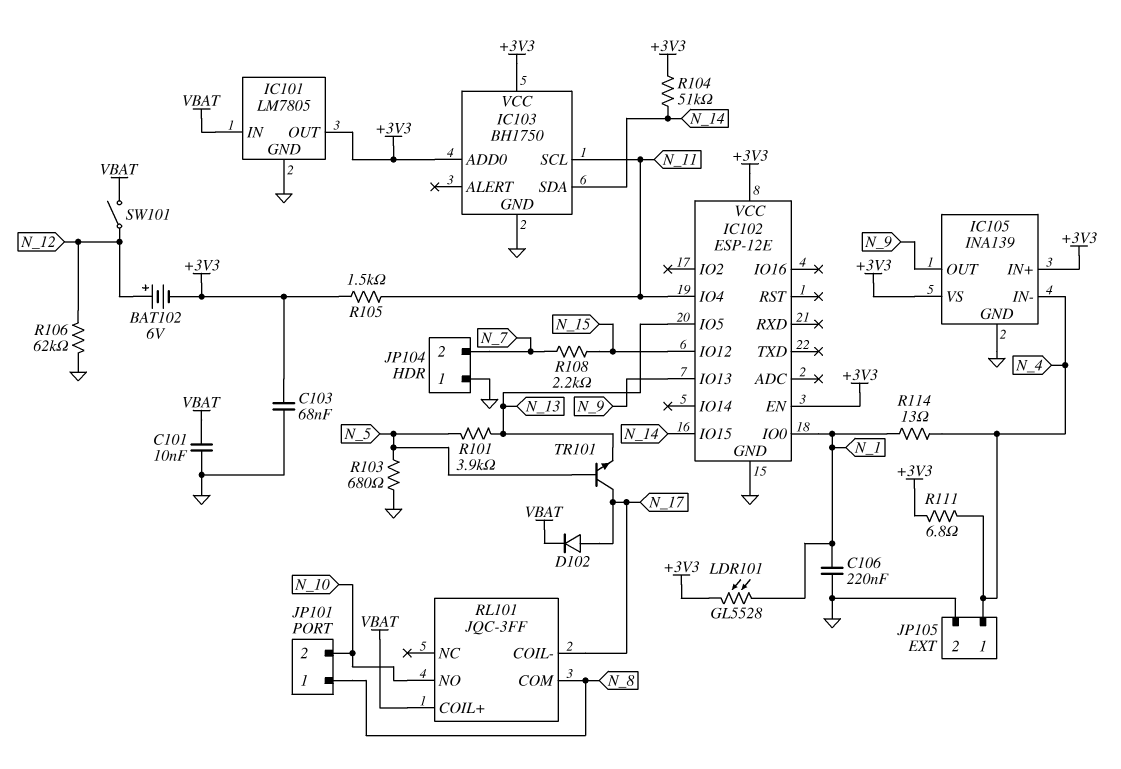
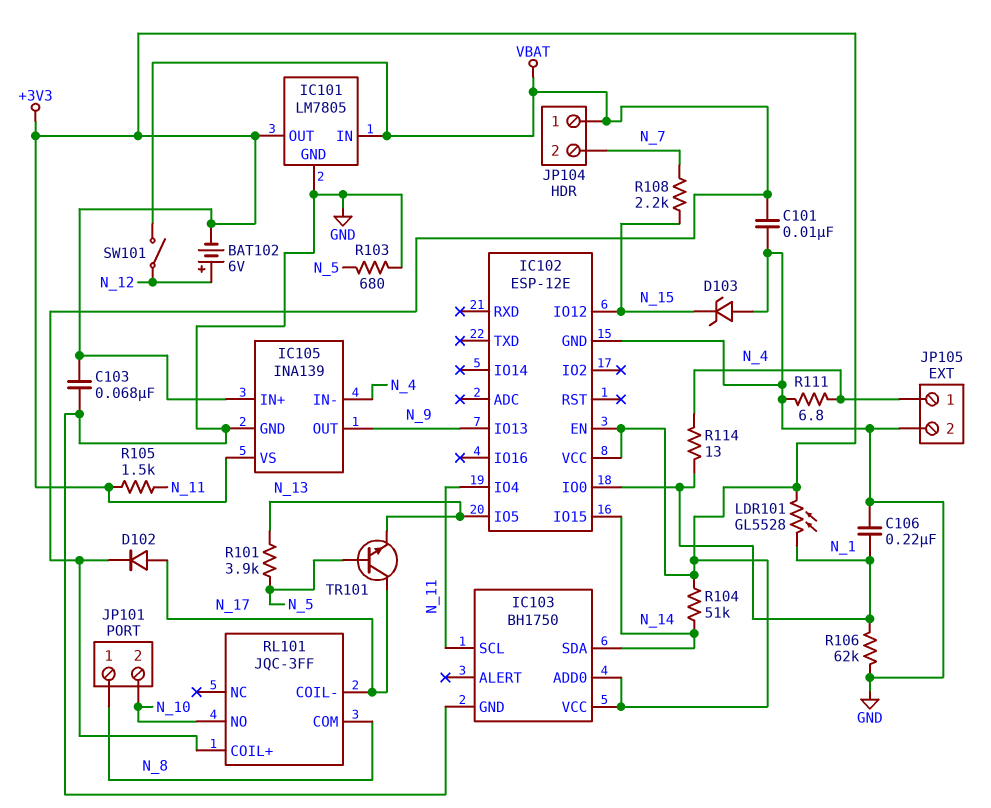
D103: none -> zener (A GND, K N_15)
JP104 pin 1: GND -> VBAT
R106: 62k (GND, N_12) -> 62k (GND, N_1)
R111: 6.8 (+3V3, N_4) -> 6.8 (GND, N_4)

